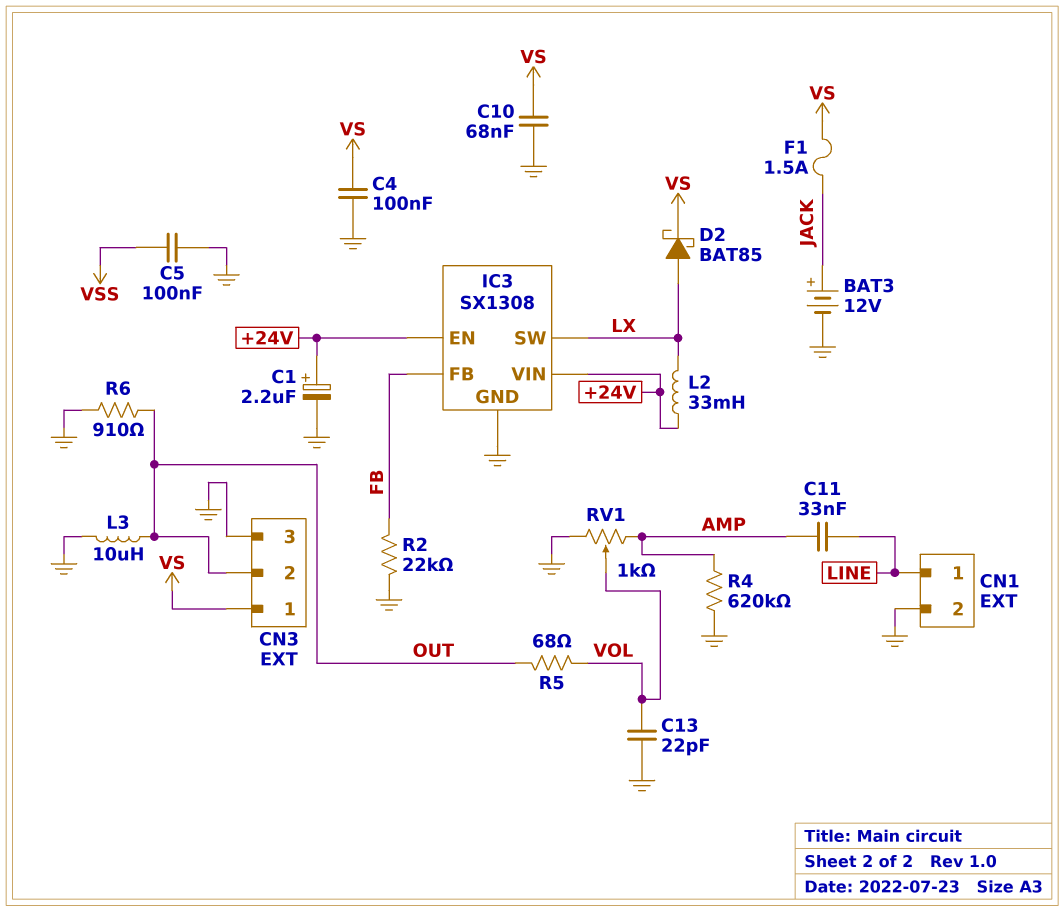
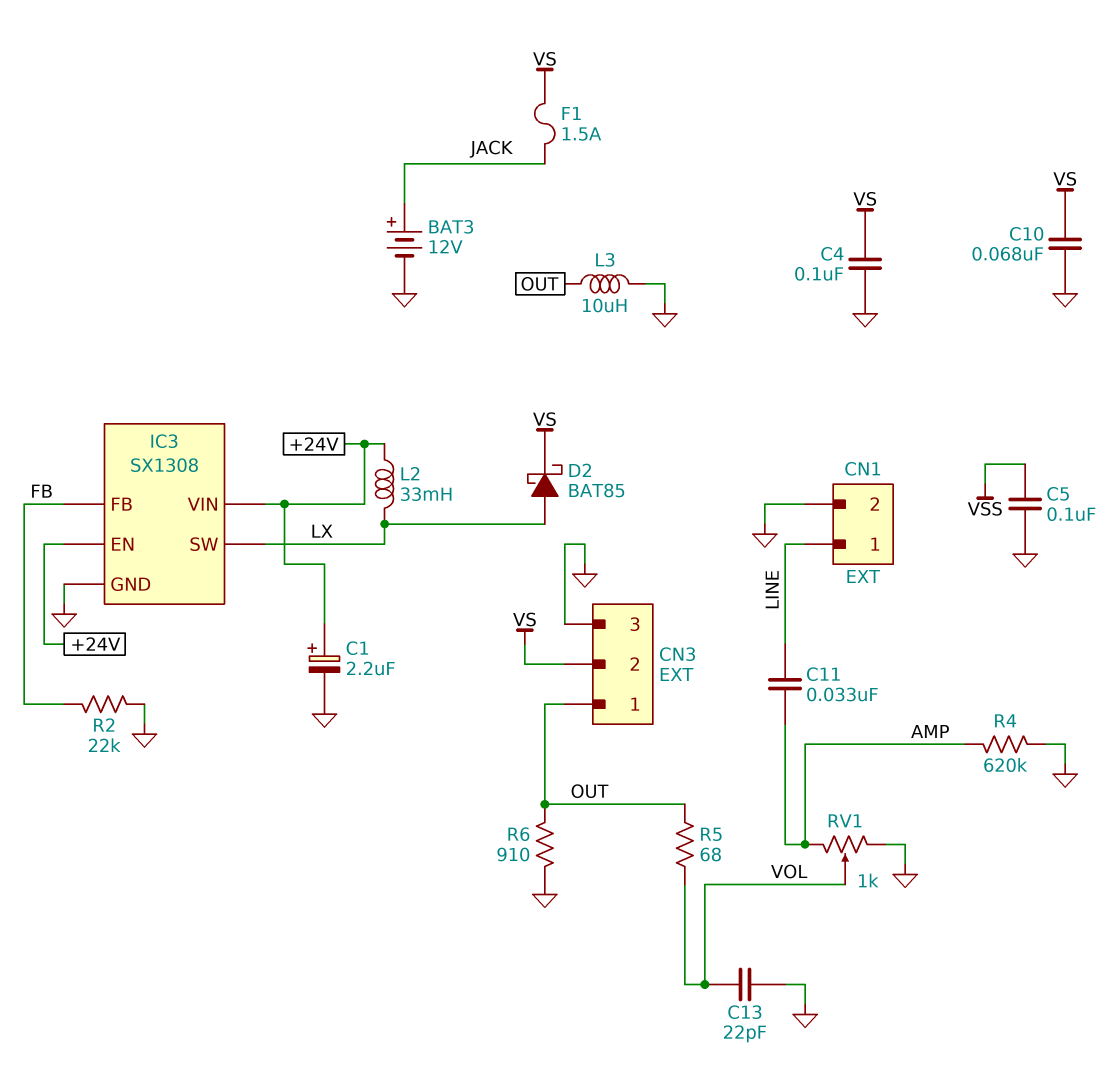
CN3 pin 1: VS -> OUT
CN3 pin 2: OUT -> VS

